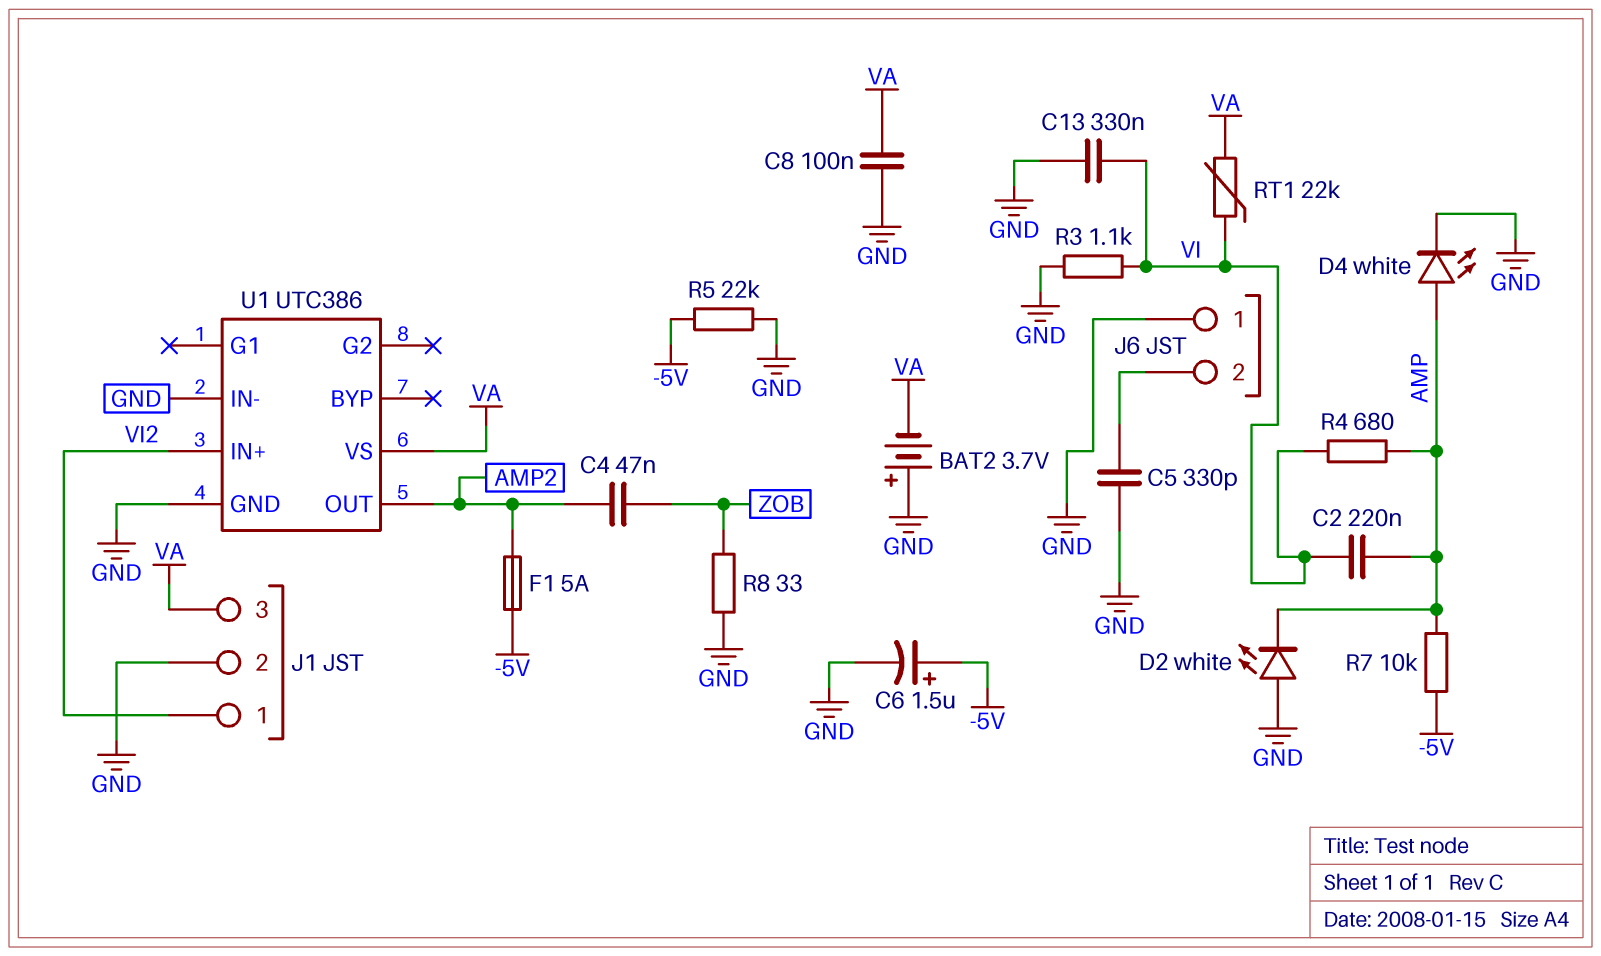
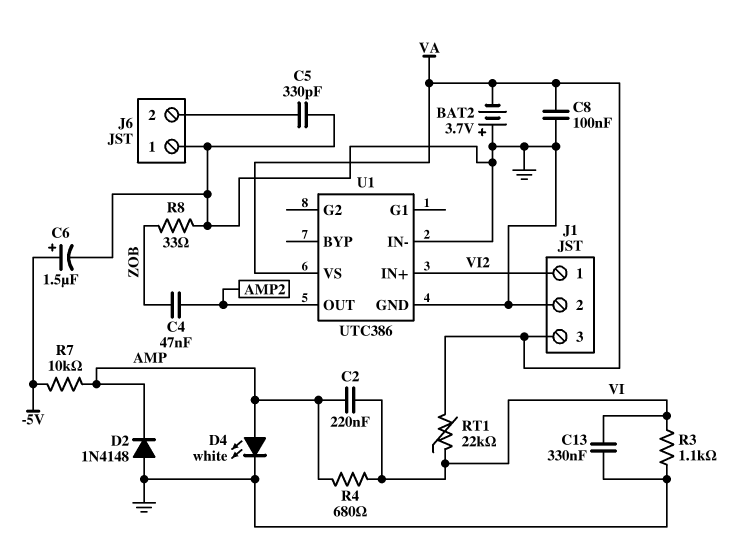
D2: LED white (A GND, K AMP) -> diode 1N4148 (A GND, K AMP)
F1: 5A (-5V, AMP2) -> none
R5: 22k (-5V, GND) -> none

